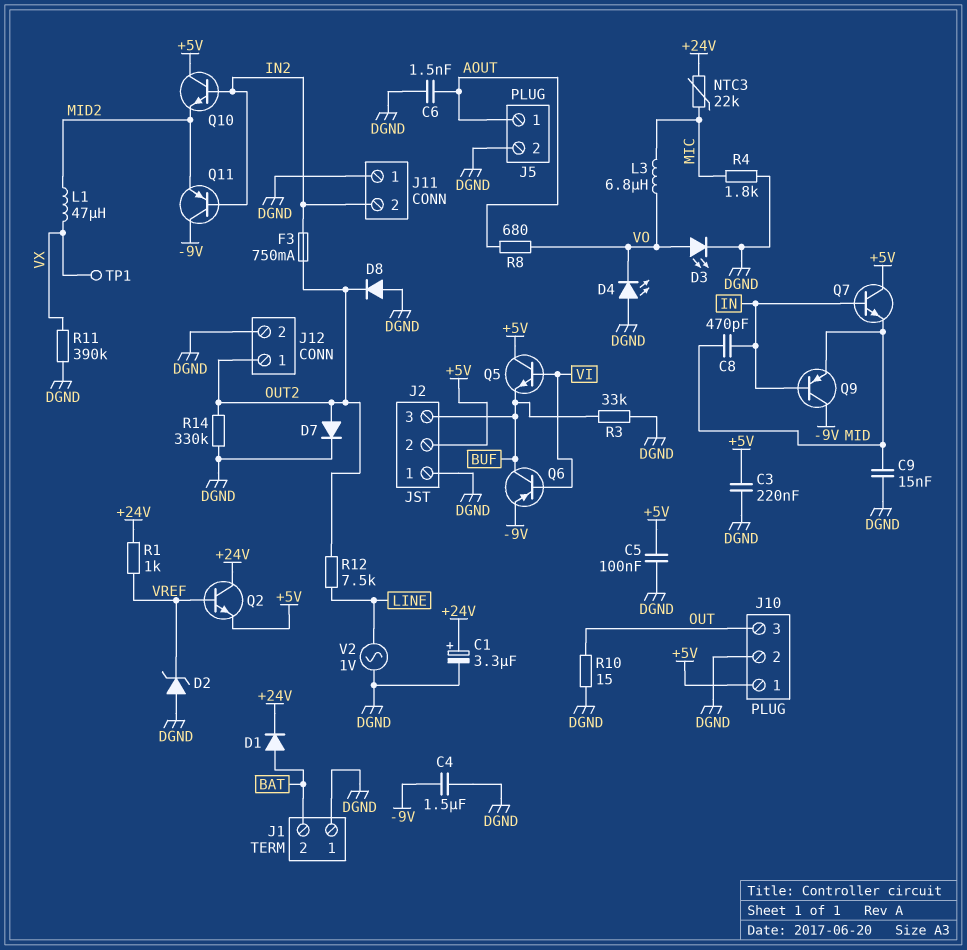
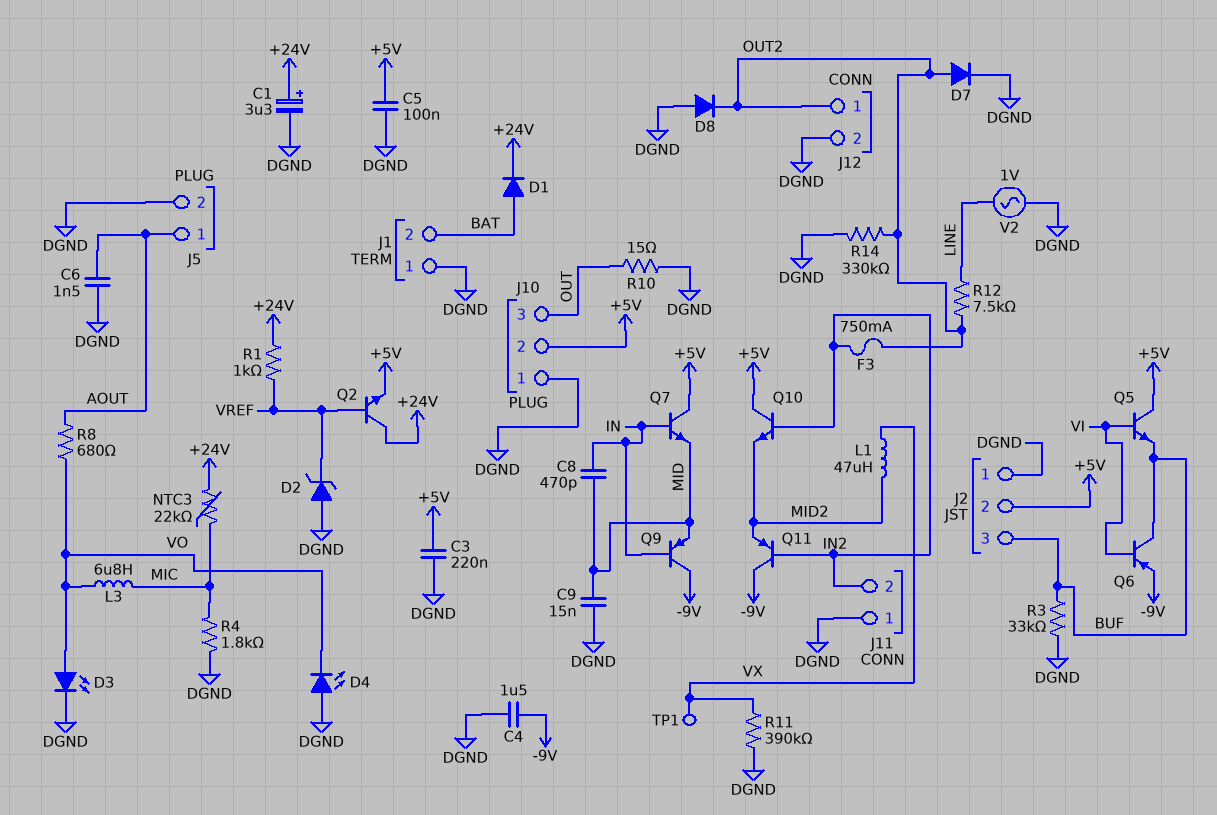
J10 pin 1: +5V -> DGND
J10 pin 2: DGND -> +5V

